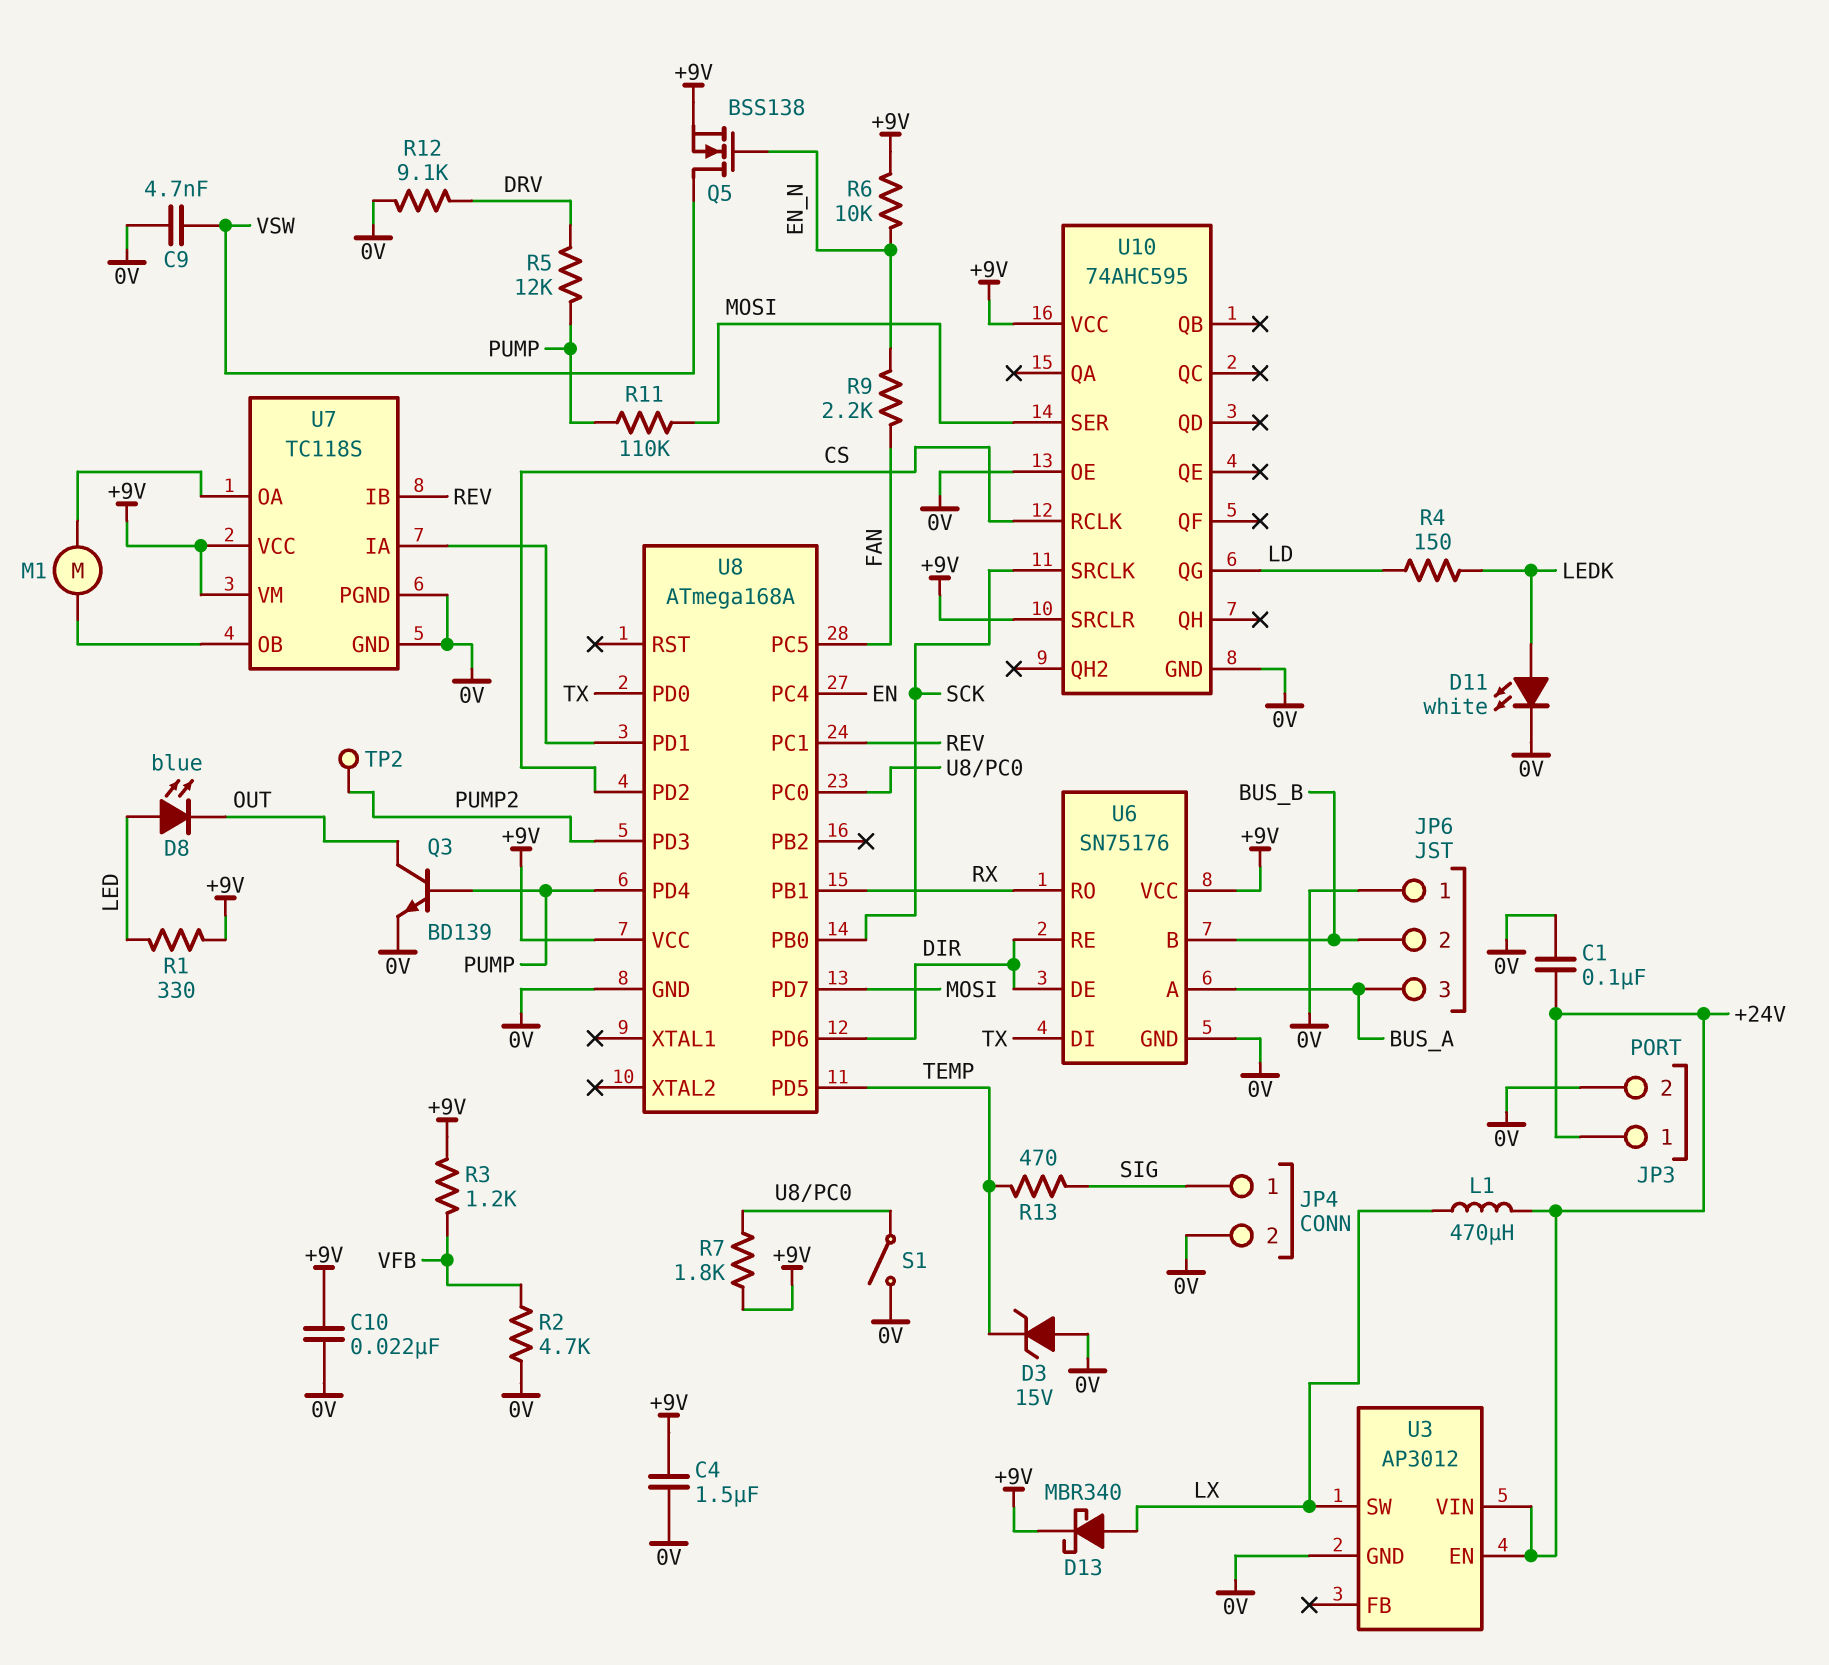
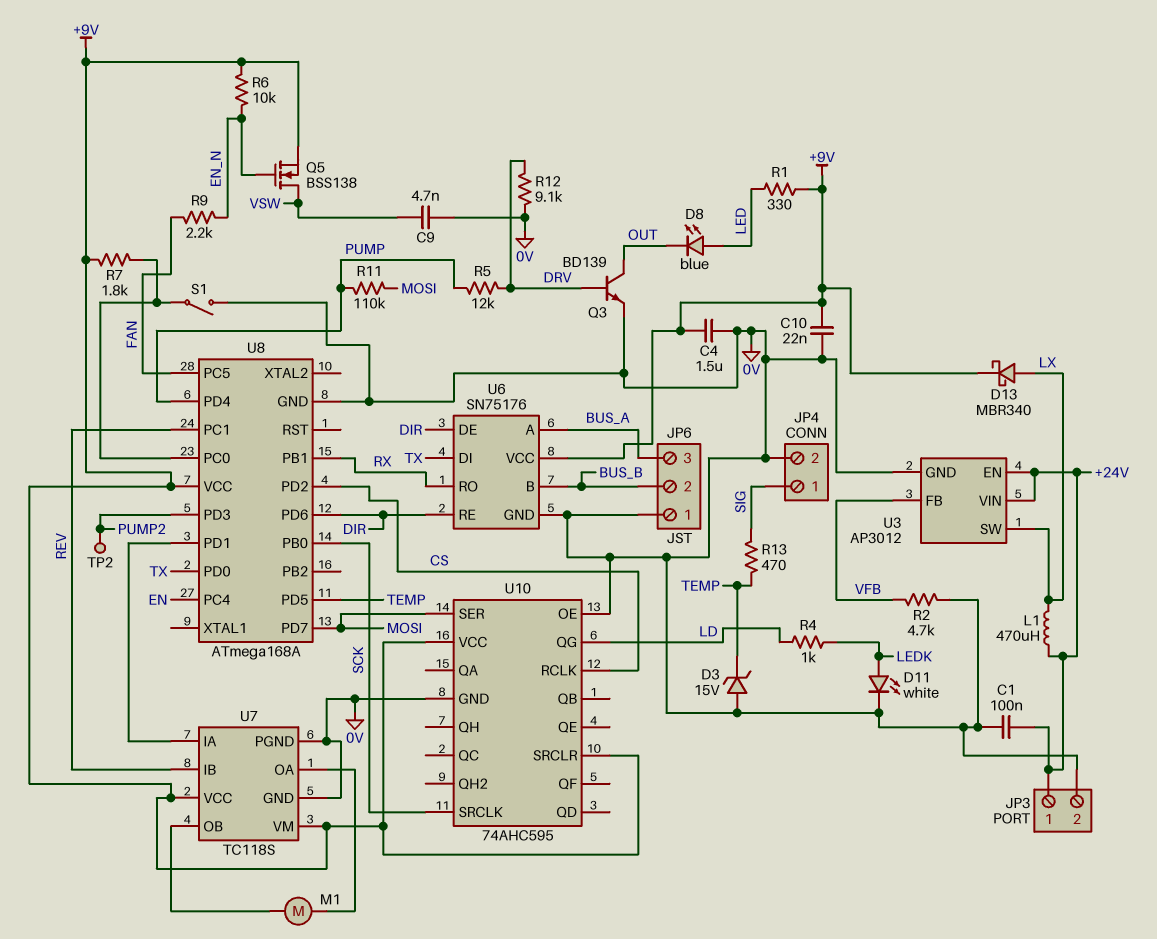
Q3: NPN BD139 (B PUMP, C OUT, E 0V) -> NPN BD139 (B DRV, C OUT, E 0V)
R3: 1.2k (+9V, VFB) -> none
R4: 150 (LD, LEDK) -> 1k (LD, LEDK)
U3 pin FB: none -> VFB

